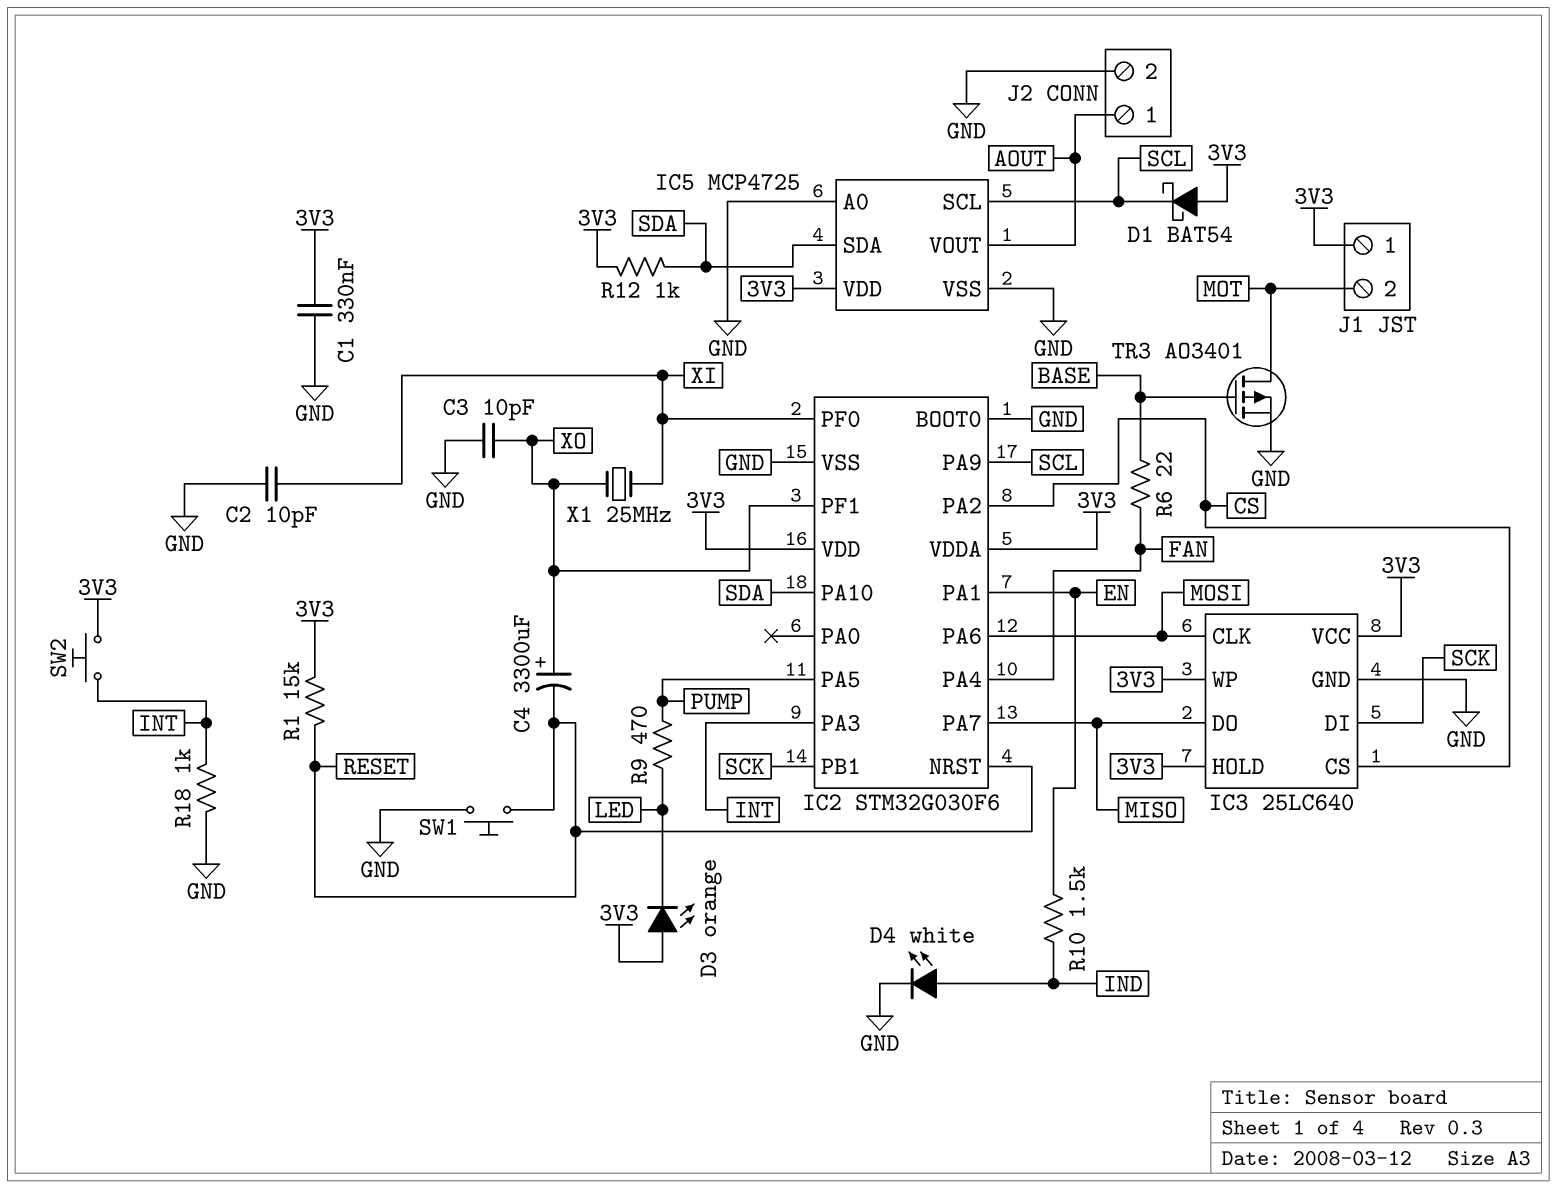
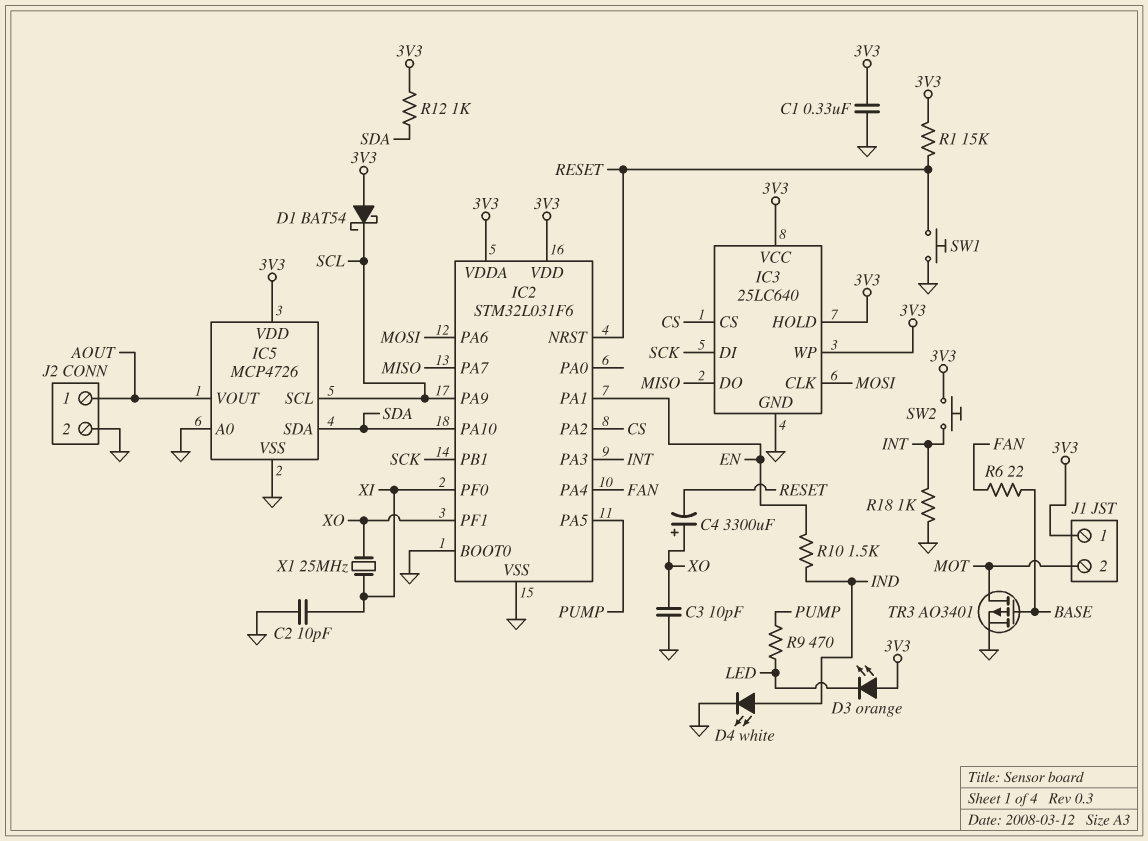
IC2: STM32G030F6 -> STM32L031F6
IC5: MCP4725 -> MCP4726

